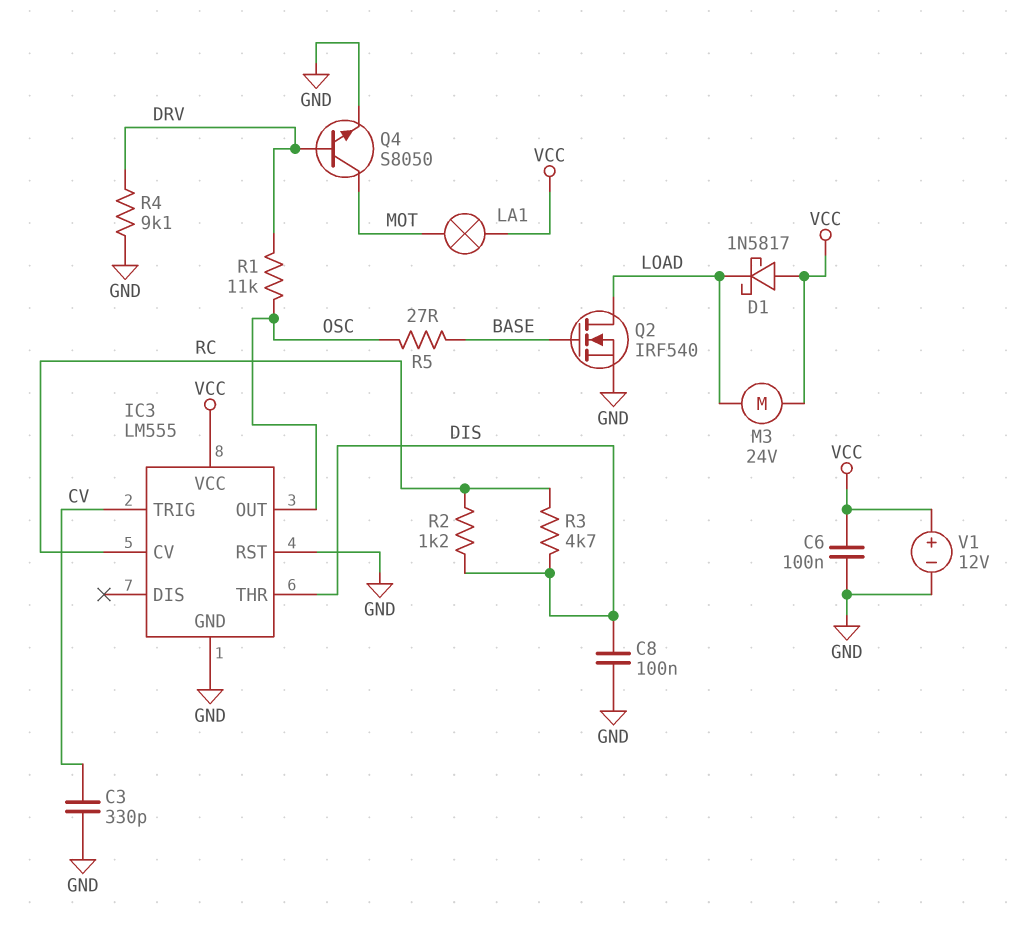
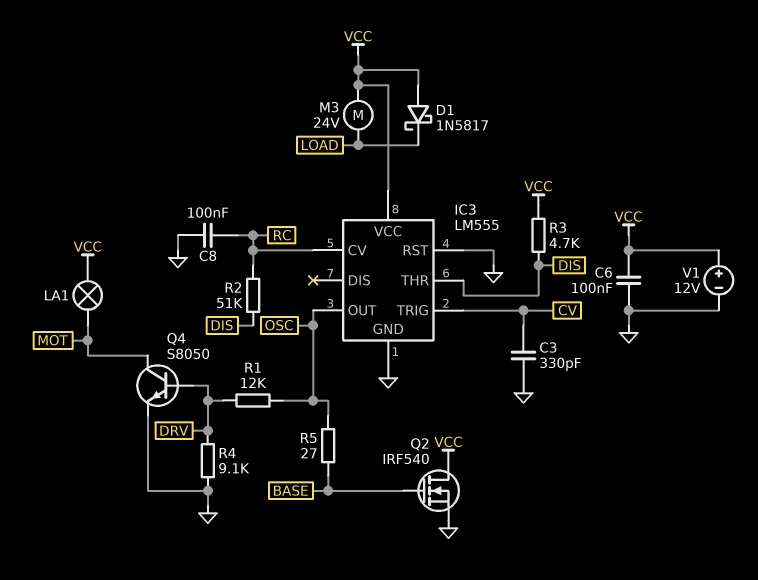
C8: 100nF (DIS, GND) -> 100nF (GND, RC)
Q2: NMOS IRF540 (G BASE, D LOAD, S GND) -> NMOS IRF540 (G BASE, D VCC, S GND)
R1: 11k (DRV, OSC) -> 12k (DRV, OSC)
R2: 1.2k (DIS, RC) -> 51k (DIS, RC)
R3: 4.7k (DIS, RC) -> 4.7k (DIS, VCC)

